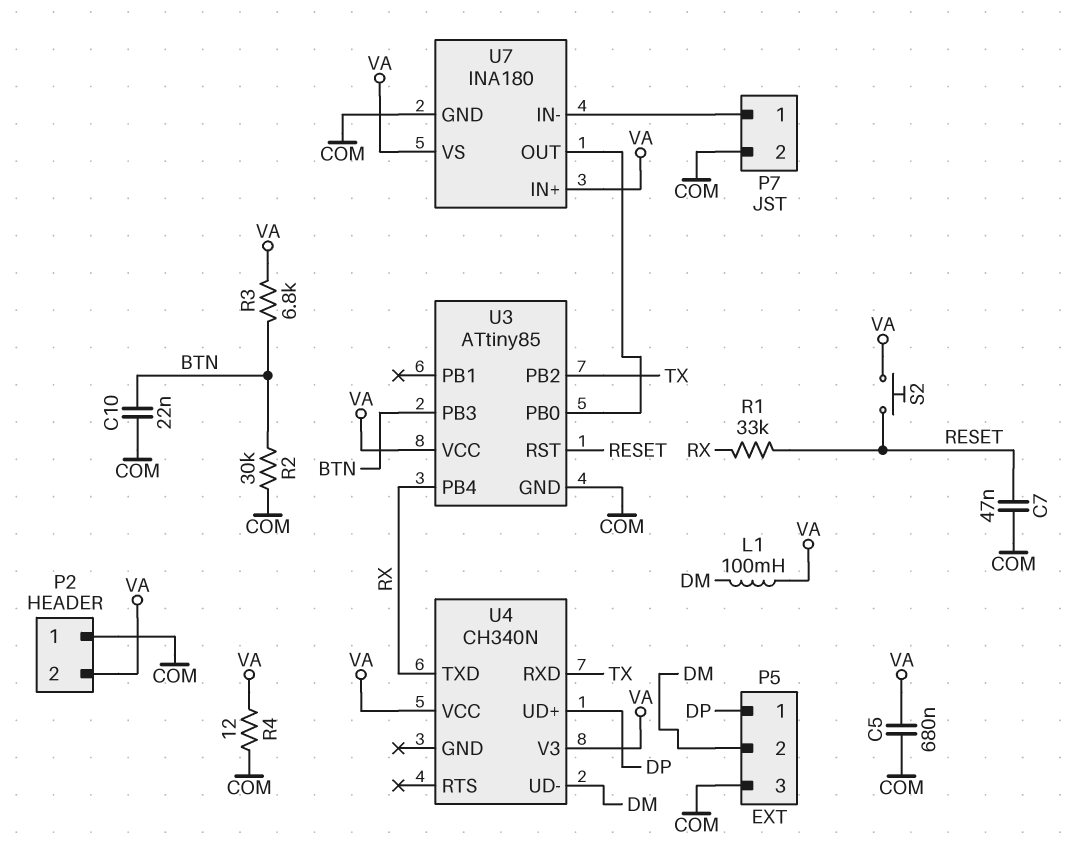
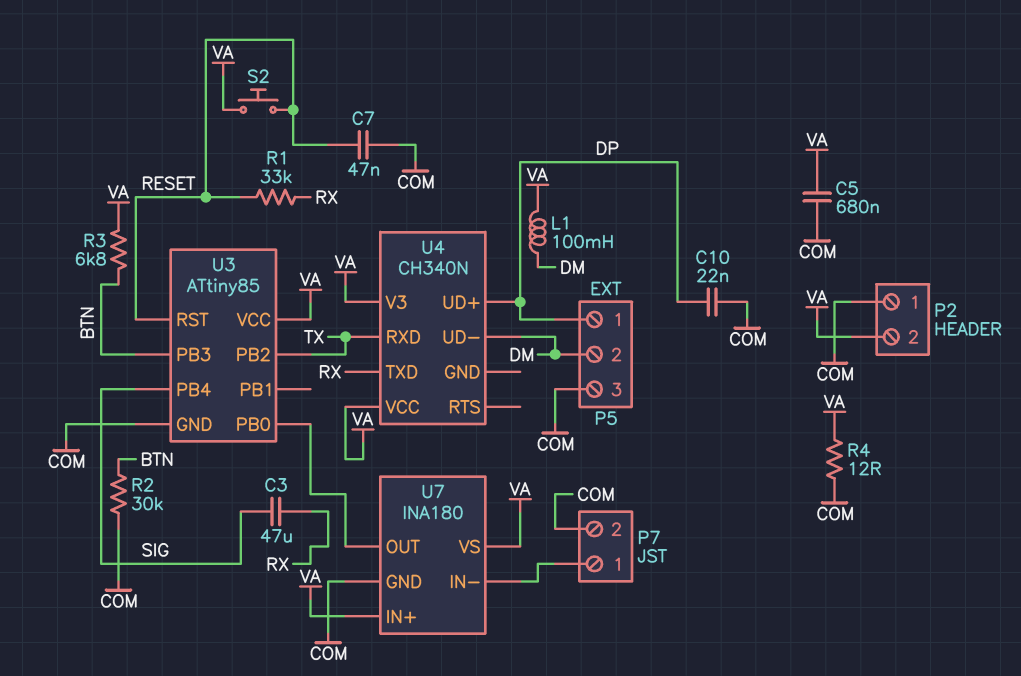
C3: none -> 47uF (RX, SIG)
C10: 22nF (BTN, COM) -> 22nF (COM, DP)
U3 pin PB4: RX -> SIG

